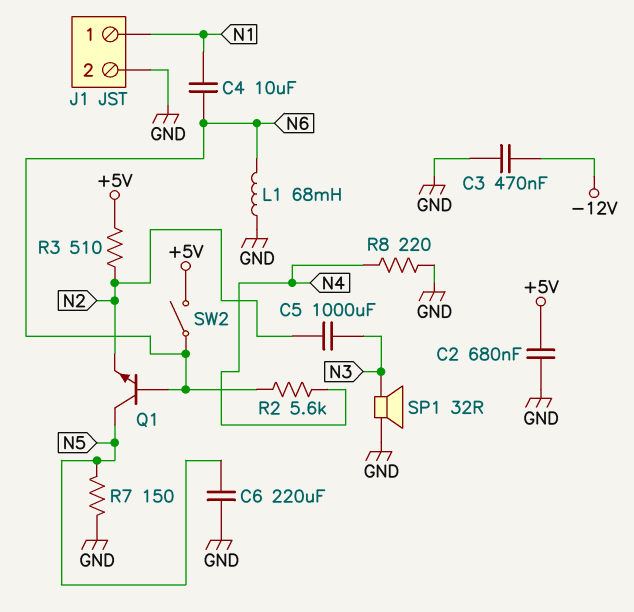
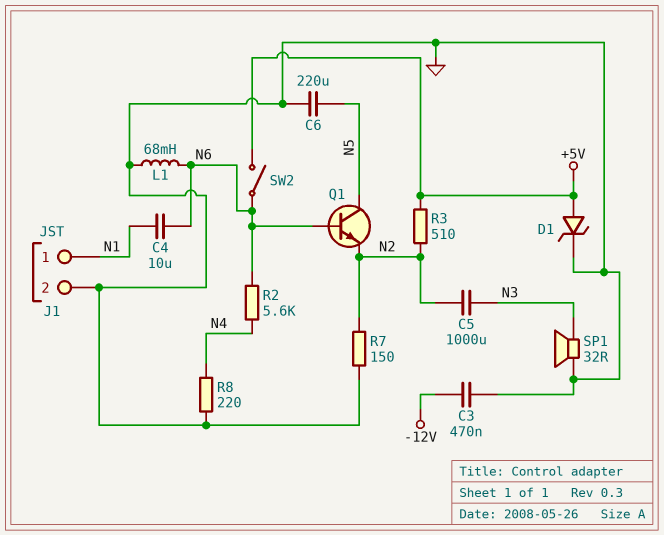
C2: 680nF (+5V, GND) -> none
D1: none -> zener (A +5V, K GND)
R7: 150 (GND, N5) -> 150 (GND, N2)

